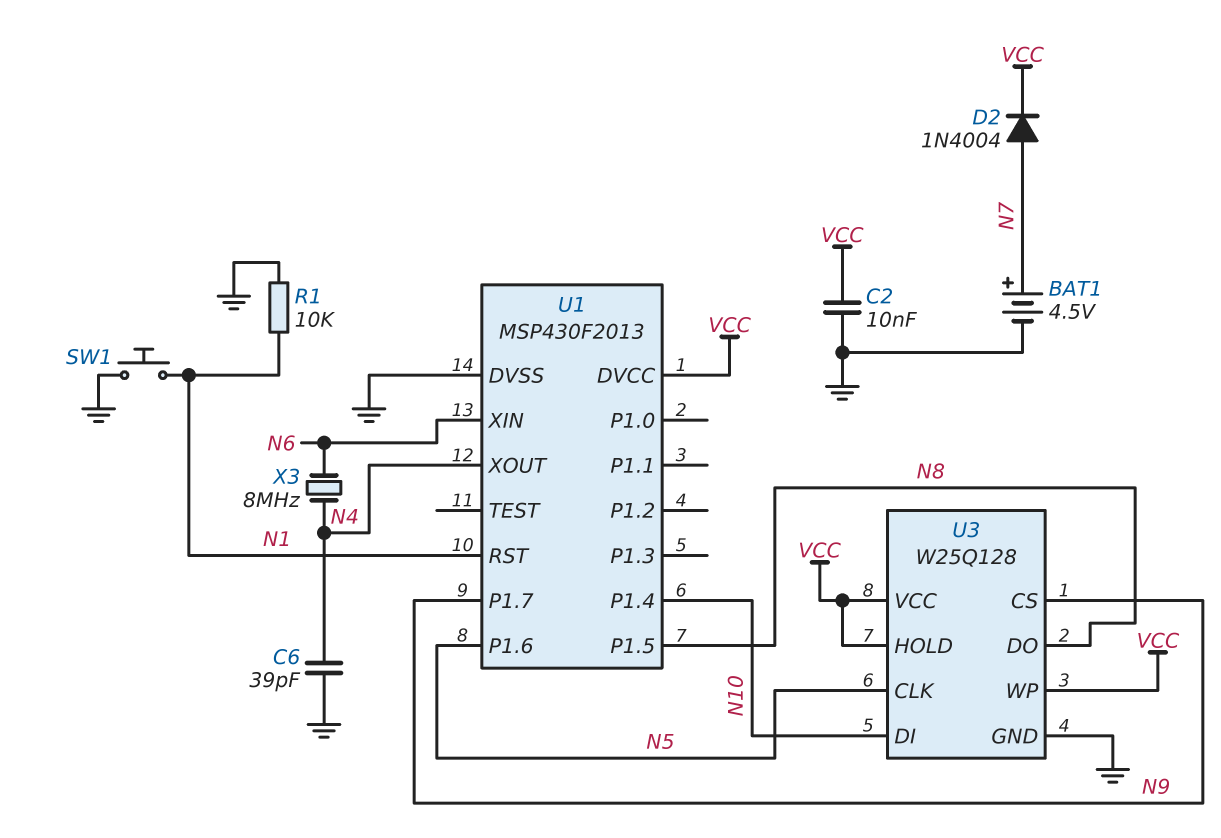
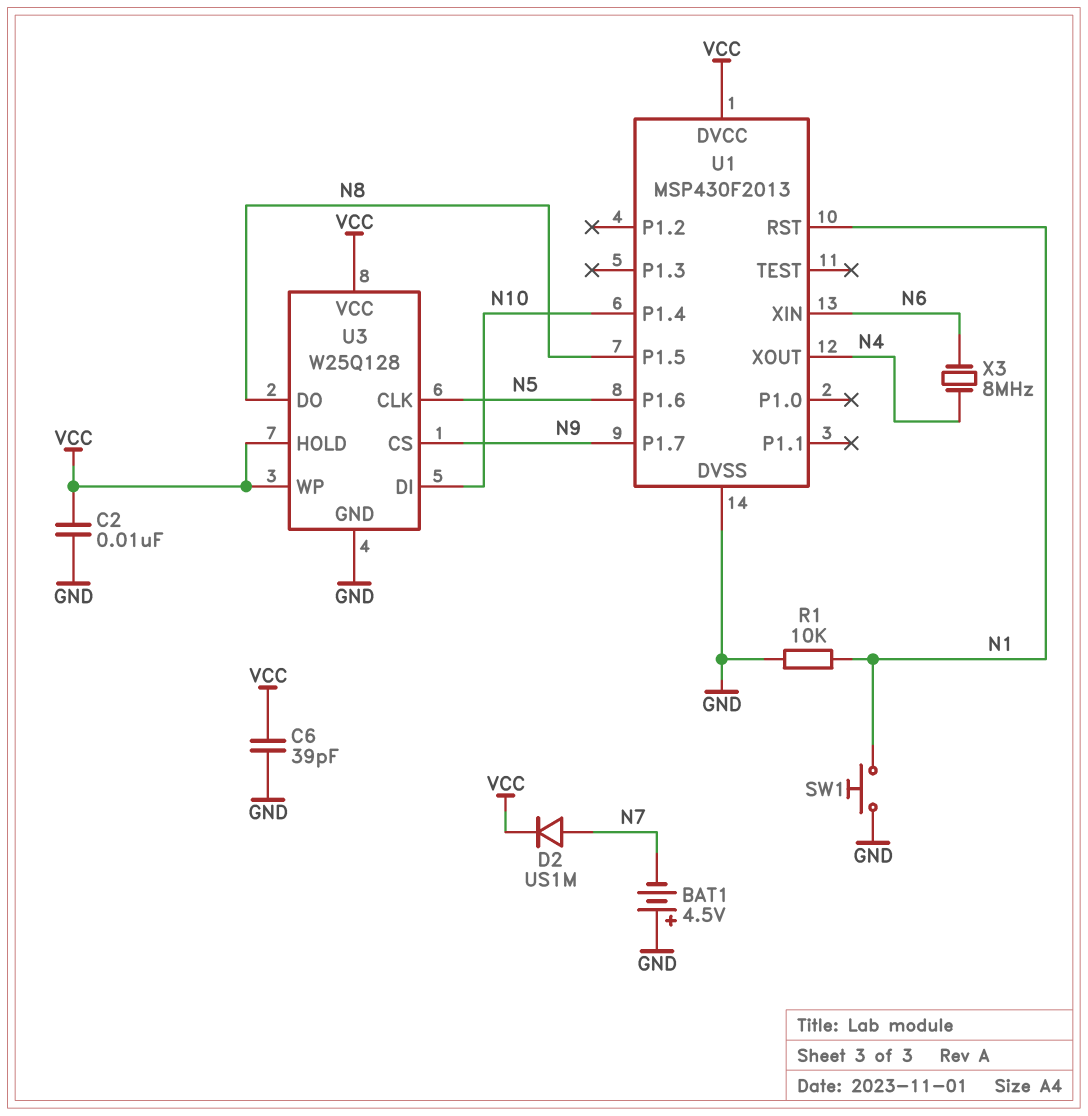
BAT1: 4.5V (plus N7, minus GND) -> 4.5V (plus GND, minus N7)
C6: 39pF (GND, N4) -> 39pF (GND, VCC)
D2: diode 1N4004 (A N7, K VCC) -> diode US1M (A N7, K VCC)

